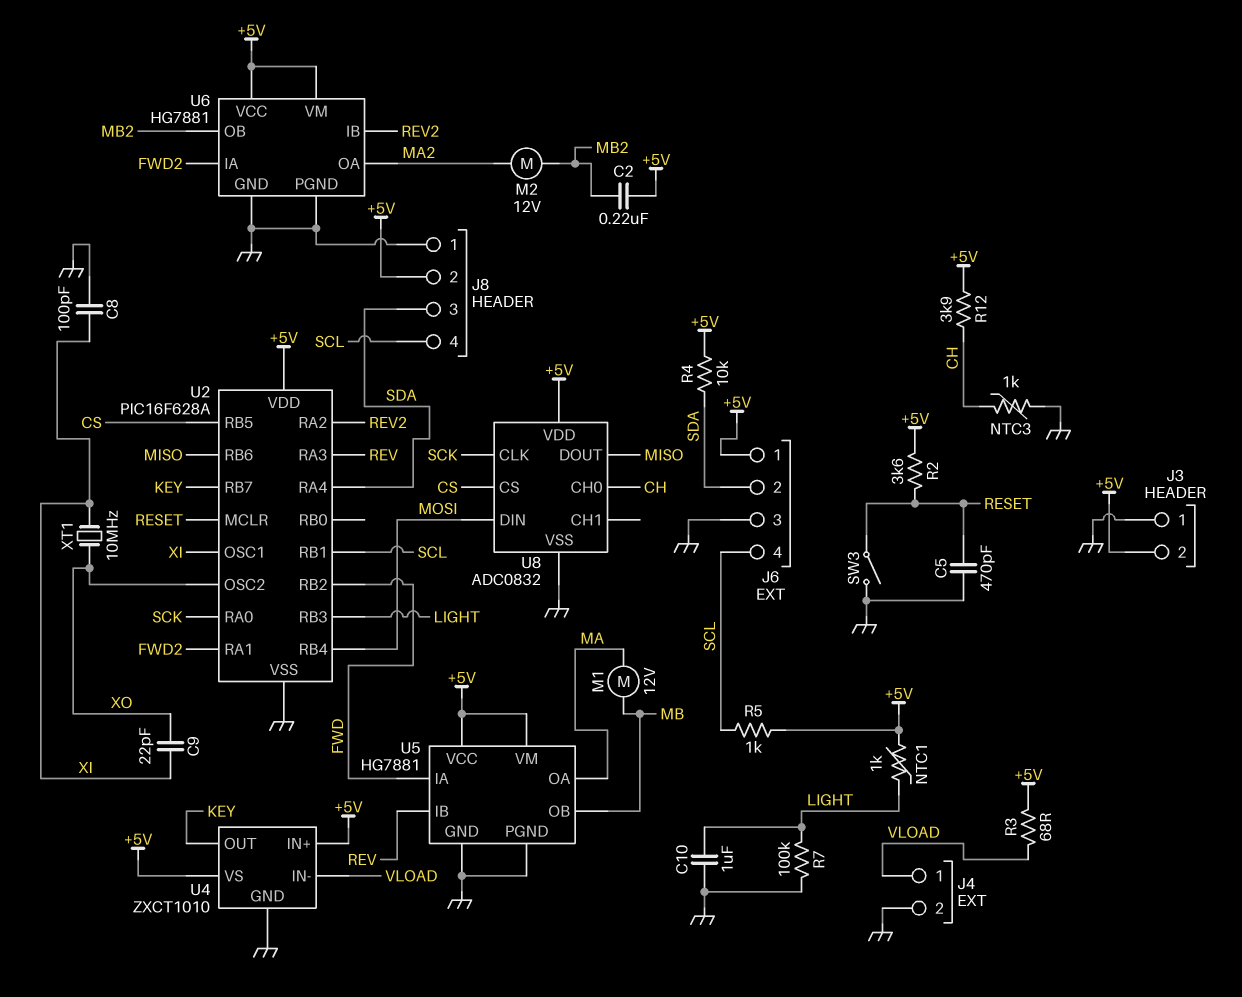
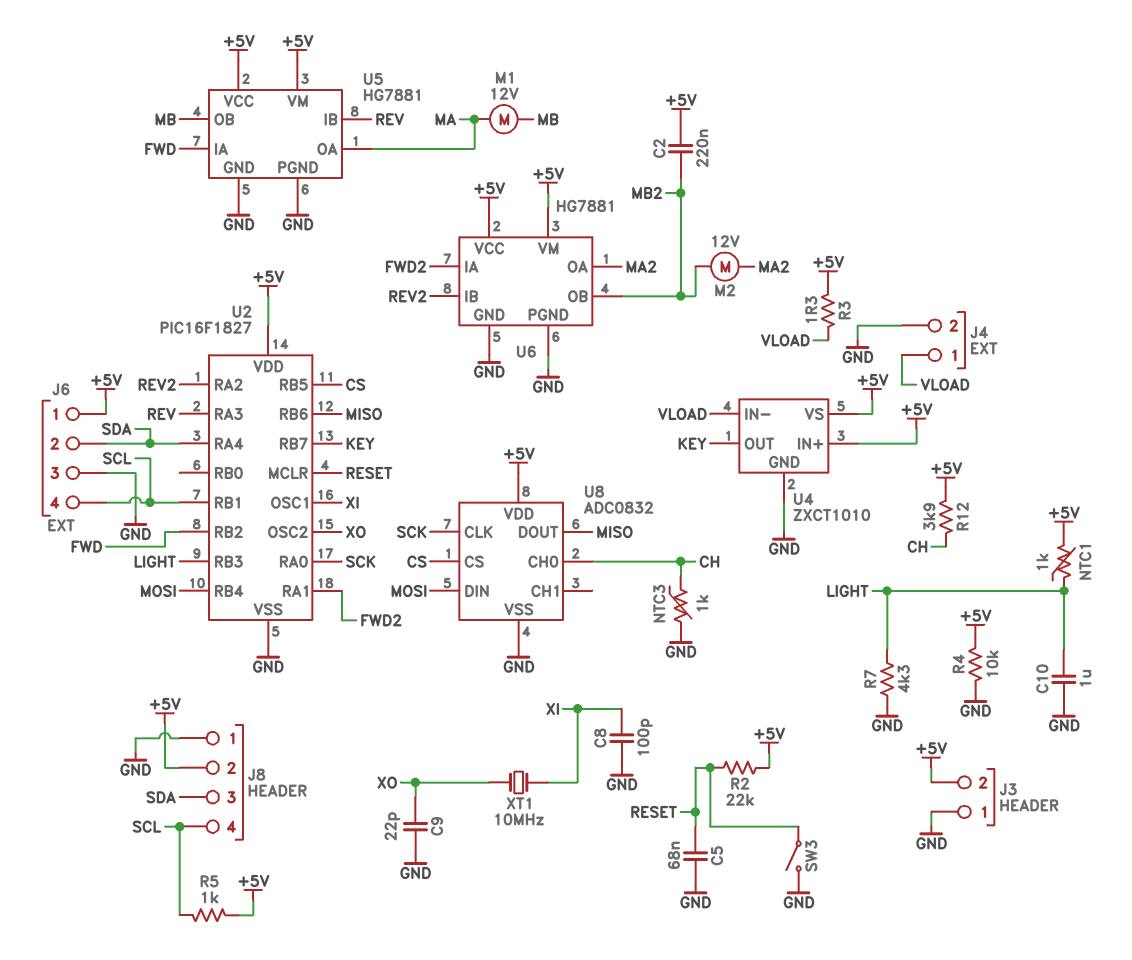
C5: 470pF (GND, RESET) -> 68nF (GND, RESET)
C9: 22pF (XI, XO) -> 22pF (GND, XO)
R2: 3.6k (+5V, RESET) -> 22k (+5V, RESET)
R3: 68 (+5V, VLOAD) -> 1.3 (+5V, VLOAD)
R4: 10k (+5V, SDA) -> 10k (+5V, GND)
R7: 100k (GND, LIGHT) -> 4.3k (GND, LIGHT)
U2: PIC16F628A -> PIC16F1827

